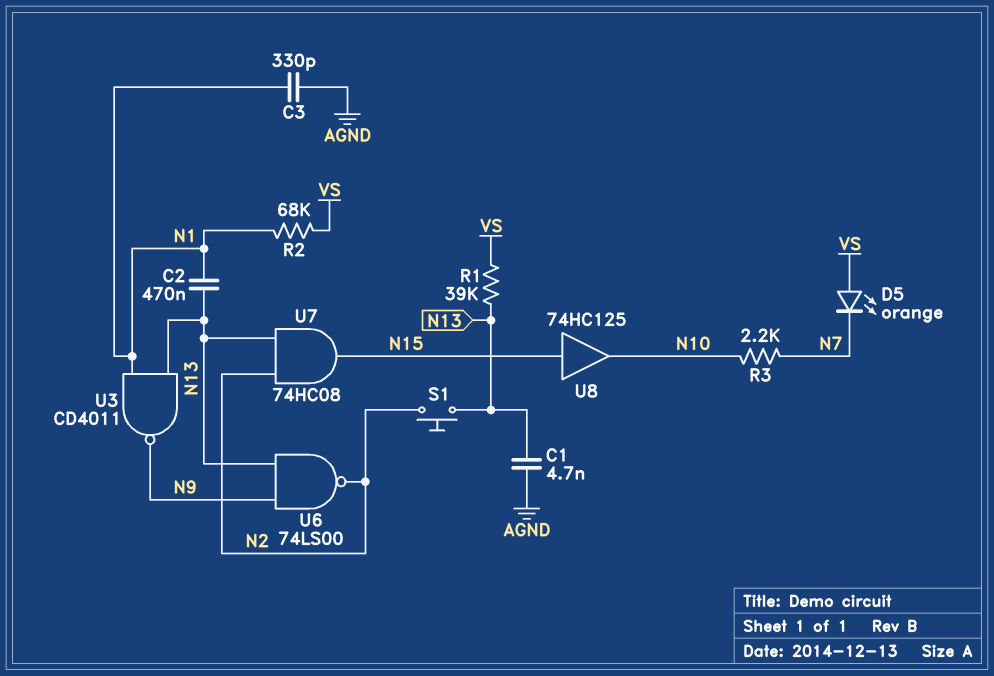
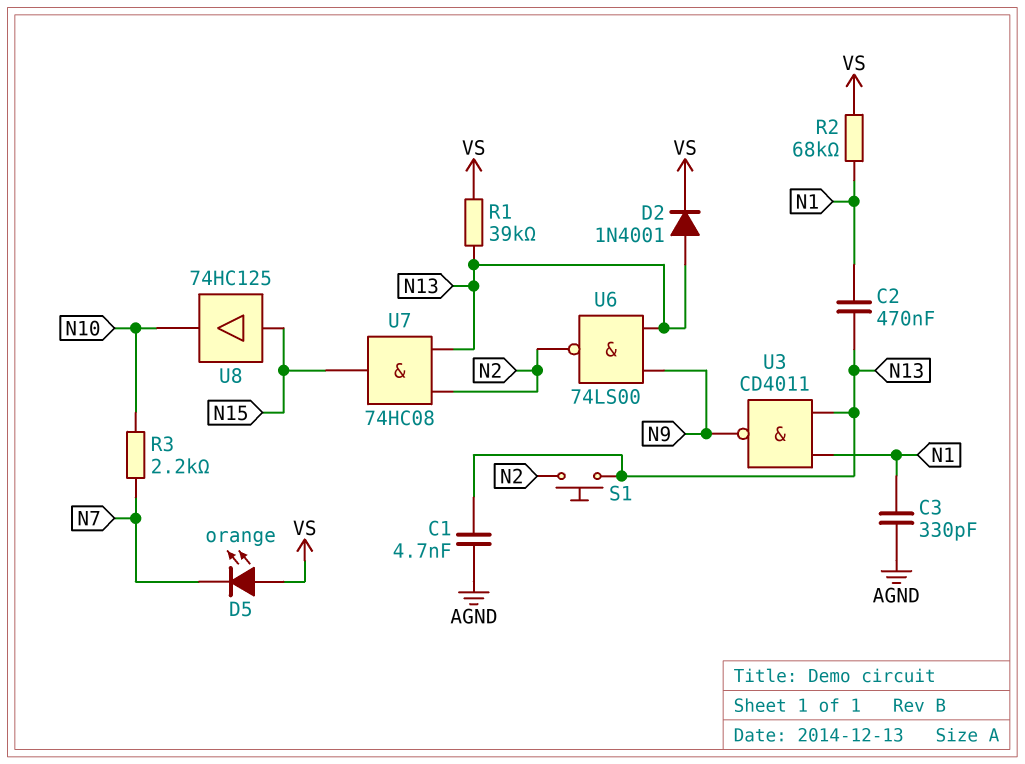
D2: none -> diode 1N4001 (A N13, K VS)

